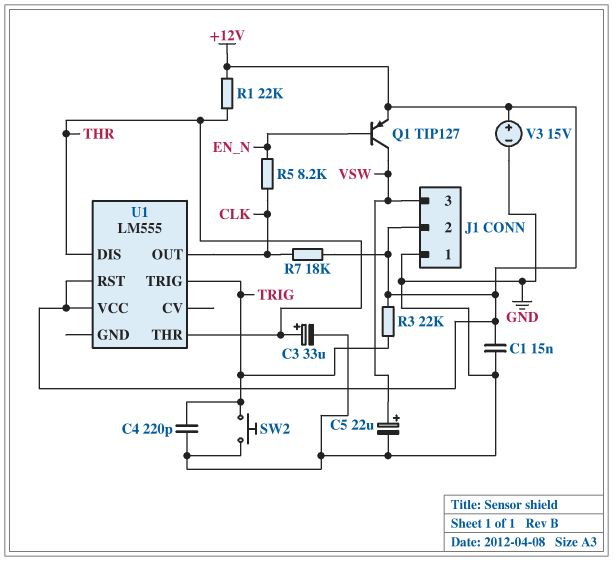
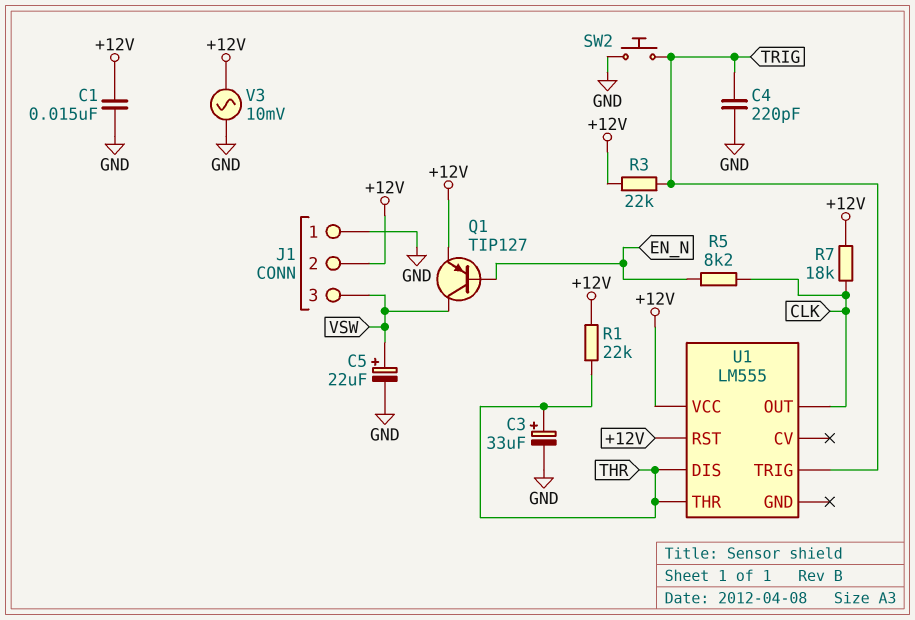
V3: 15V (plus +12V, minus GND) -> AC 10mV (+12V, GND)

